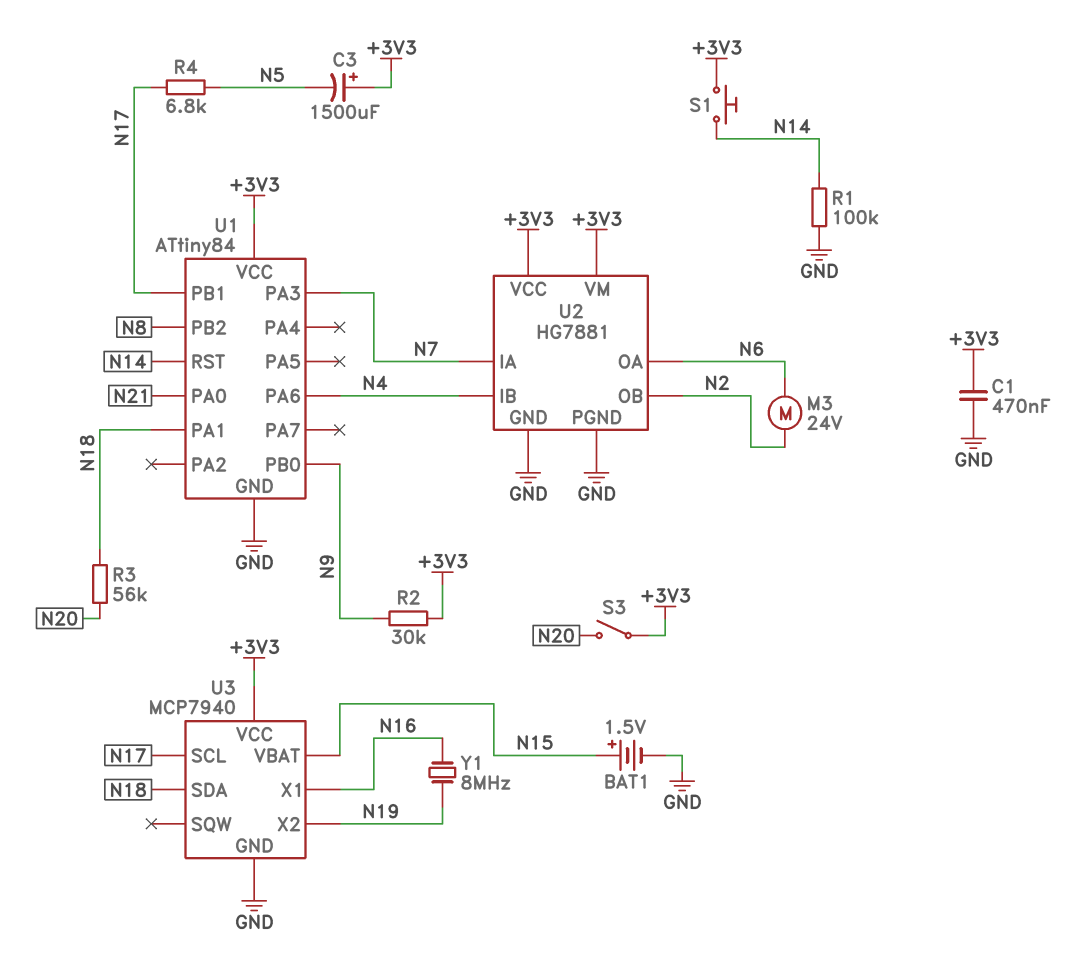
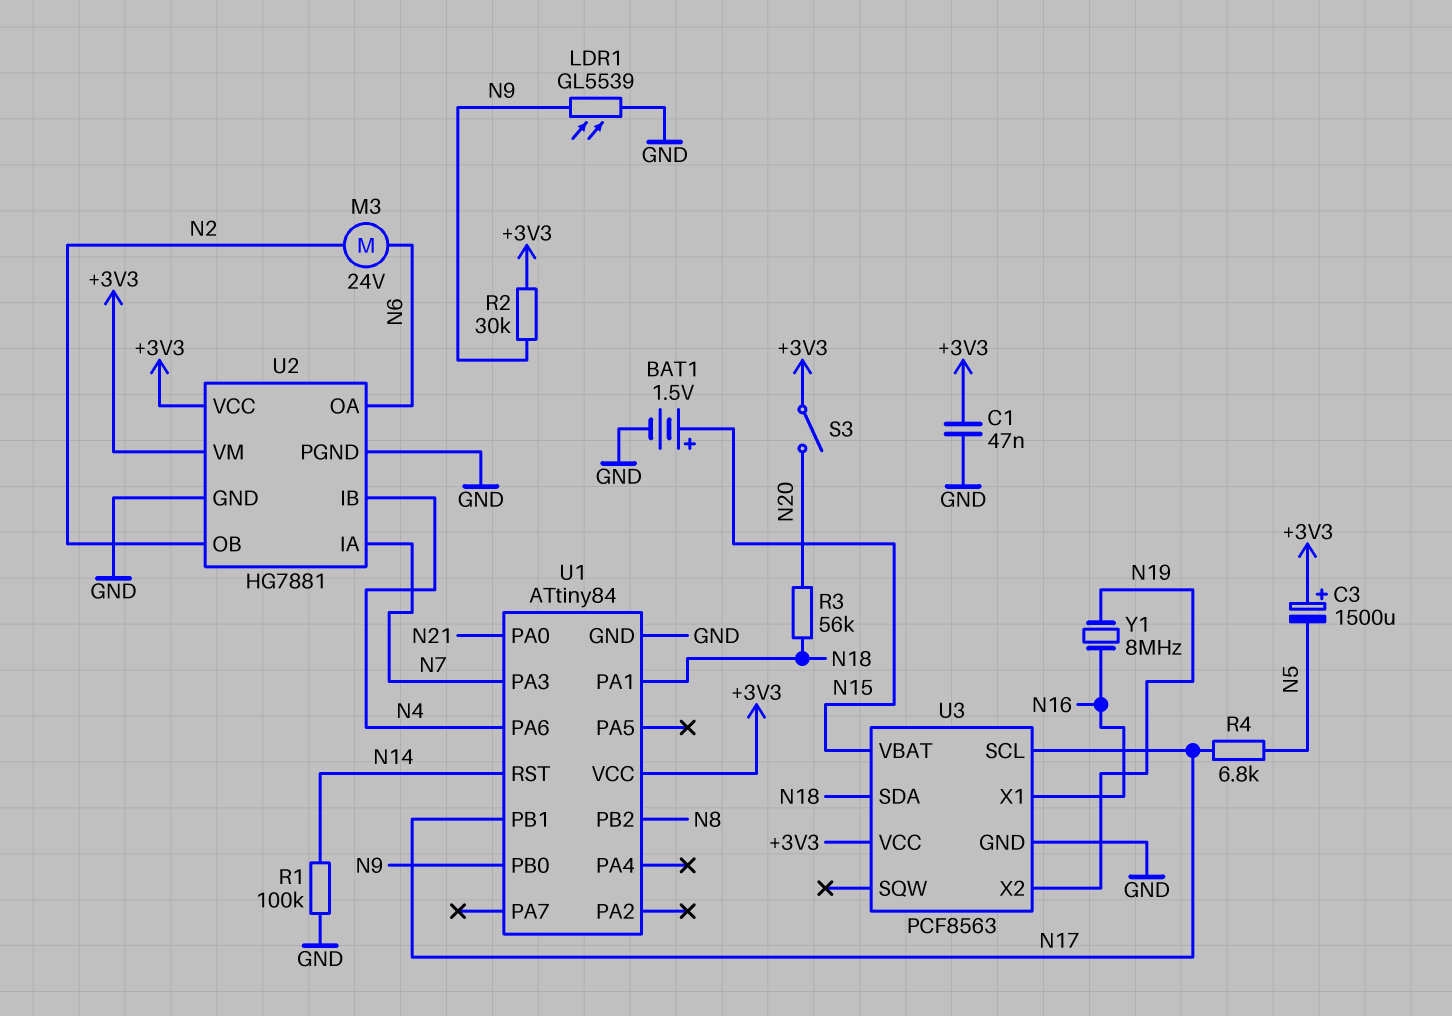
C1: 470nF (+3V3, GND) -> 47nF (+3V3, GND)
LDR1: none -> GL5539 (GND, N9)
S1: button (+3V3, N14) -> none
U3: MCP7940 -> PCF8563

